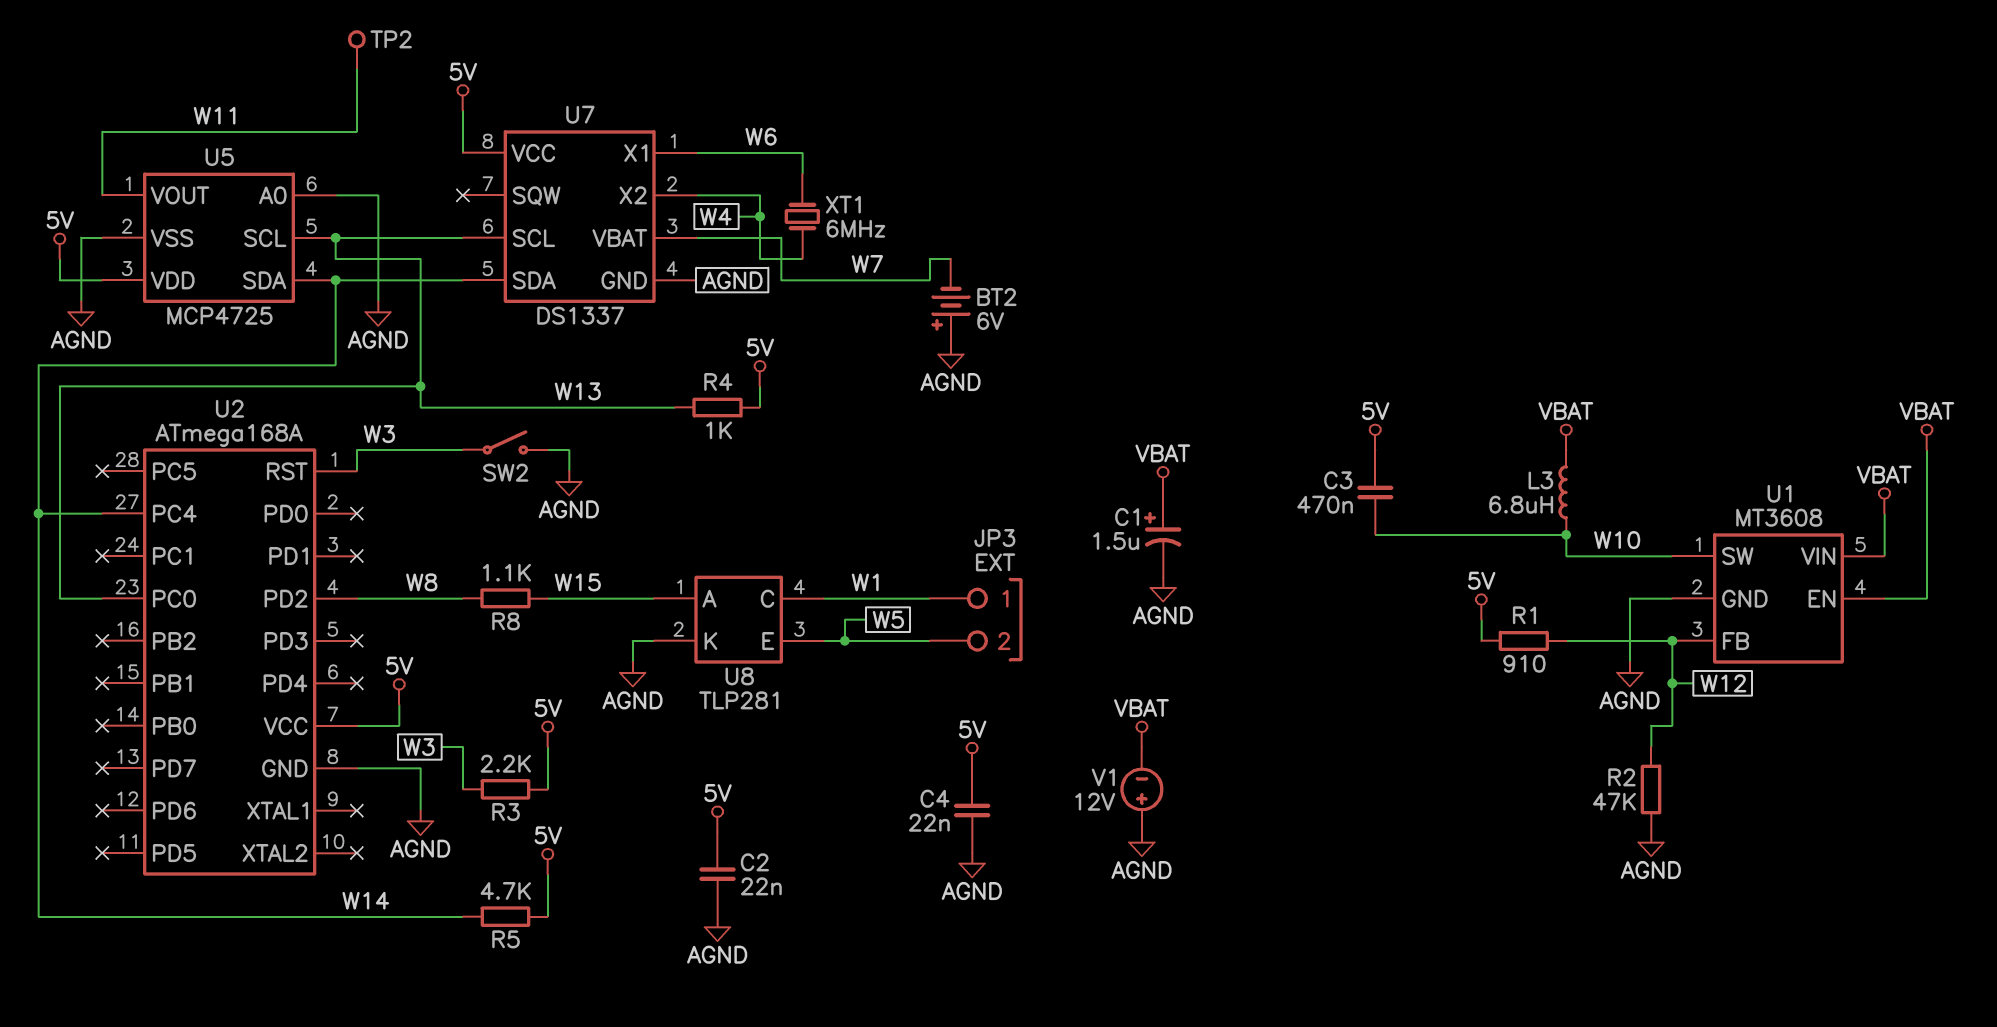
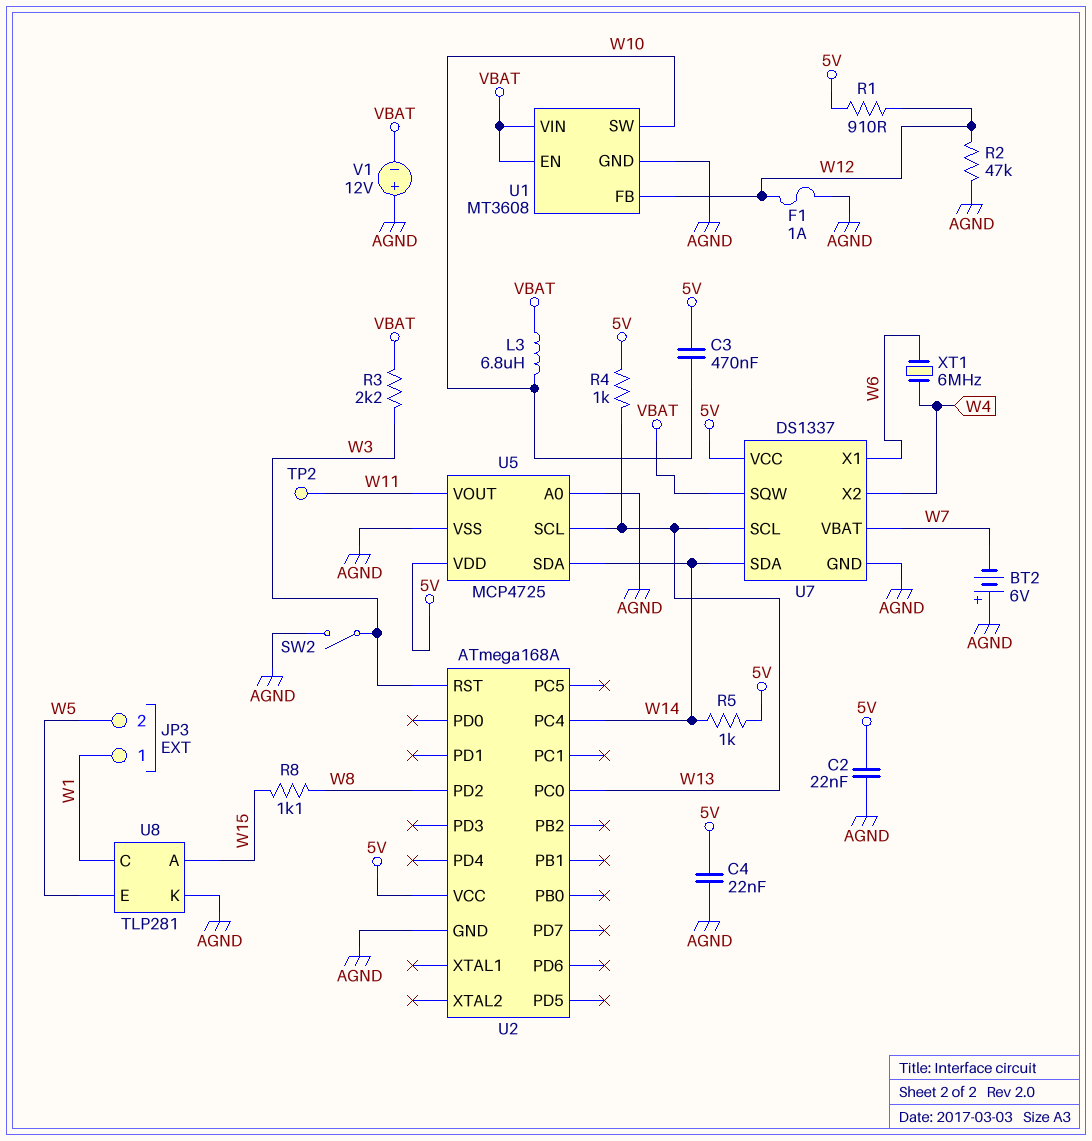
C1: 1.5uF (plus VBAT, minus AGND) -> none
F1: none -> 1A (AGND, W12)
R3: 2.2k (5V, W3) -> 2.2k (VBAT, W3)
R5: 4.7k (5V, W14) -> 1k (5V, W14)
U7 pin SQW: none -> VBAT

